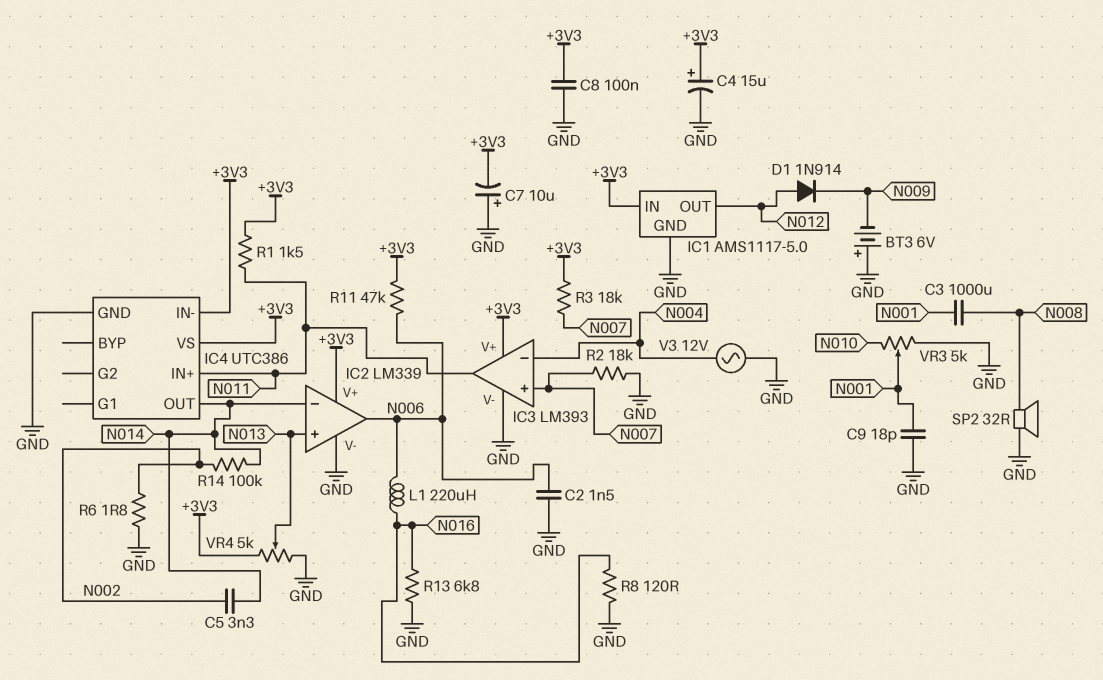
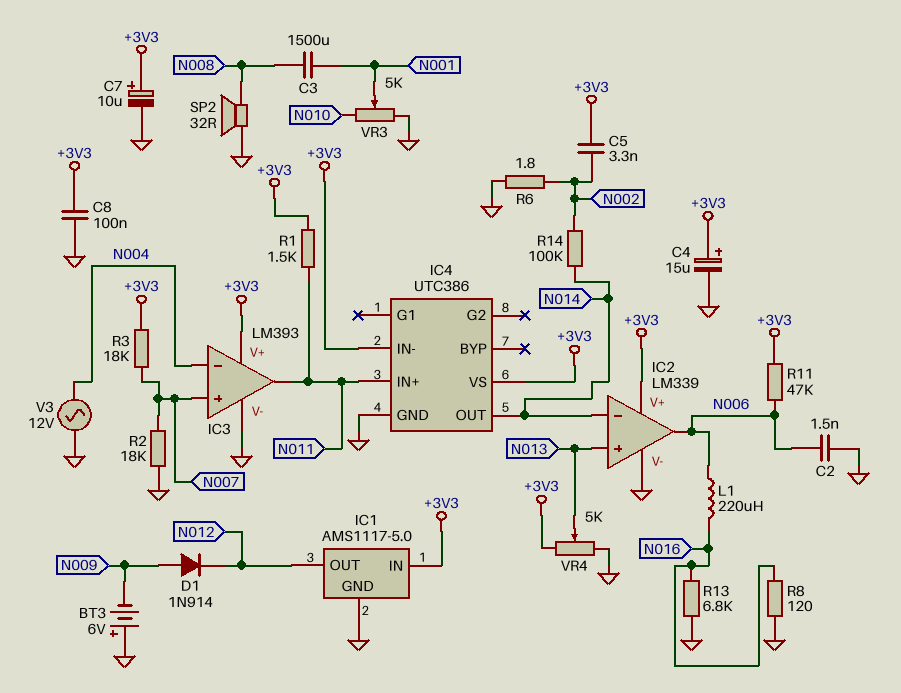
C3: 1000uF (N001, N008) -> 1500uF (N001, N008)
C5: 3.3nF (N002, N014) -> 3.3nF (+3V3, N002)
C7: 10uF (plus GND, minus +3V3) -> 10uF (plus +3V3, minus GND)
C9: 18pF (GND, N001) -> none
D1: diode 1N914 (A N012, K N009) -> diode 1N914 (A N009, K N012)

